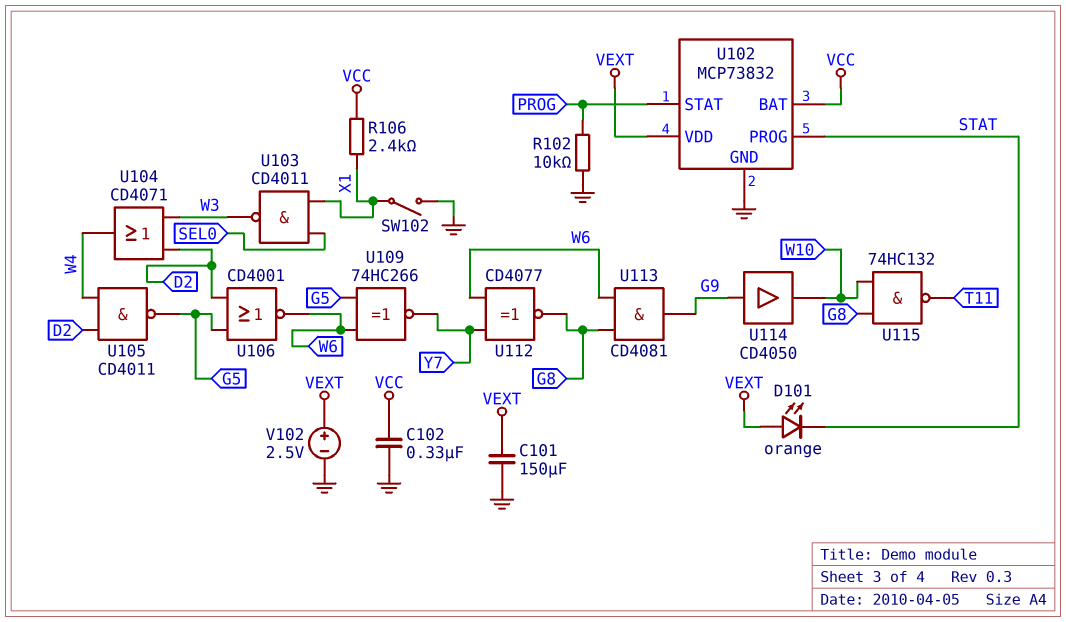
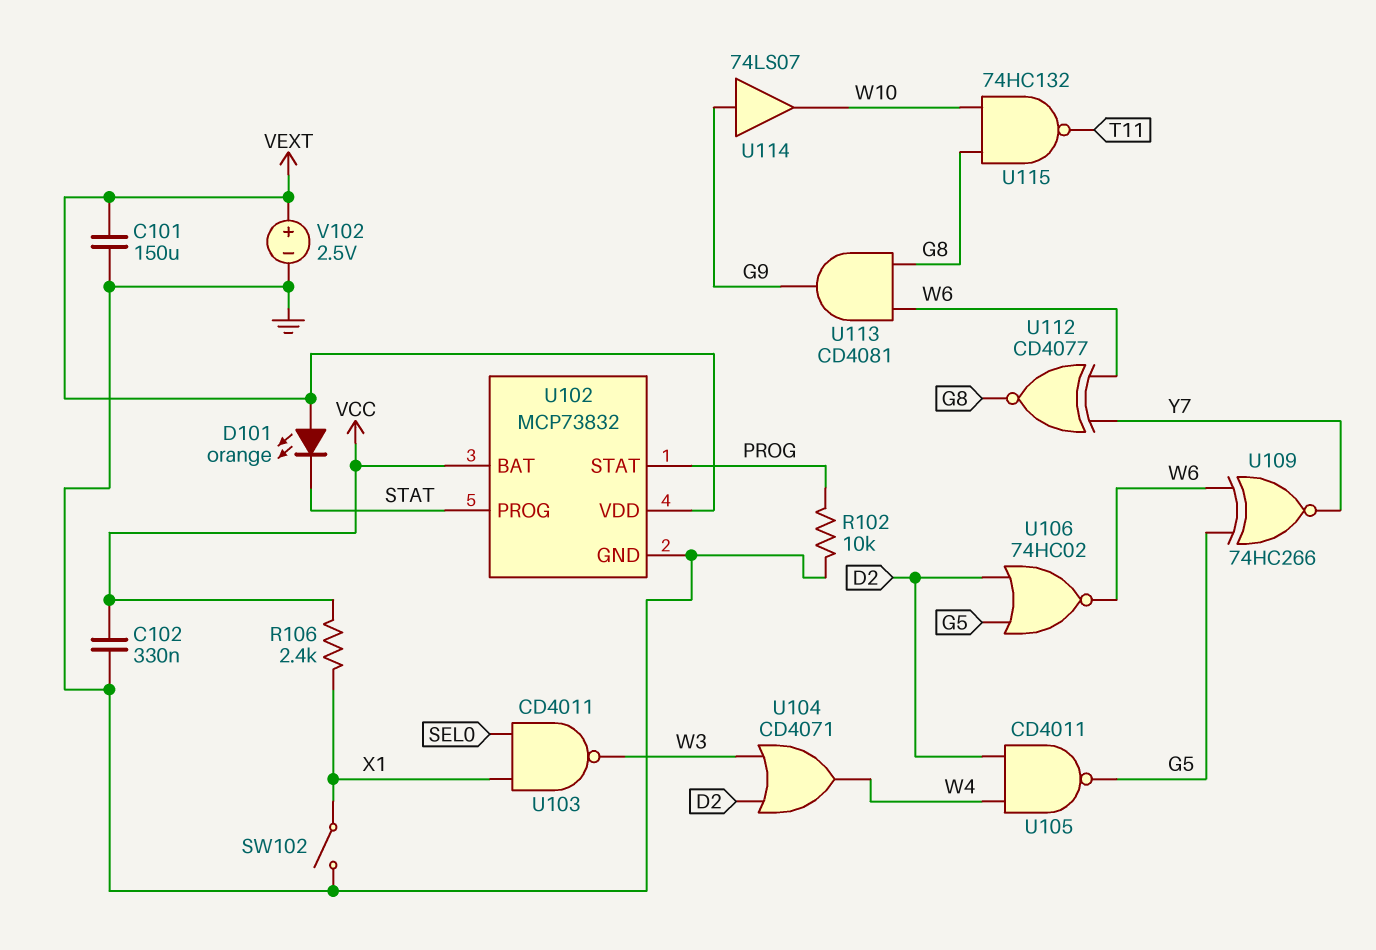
U106: NOR CD4001 (in D2, in G5, out W6) -> NOR 74HC02 (in D2, in G5, out W6)
U114: buffer CD4050 (in G9, out W10) -> buffer 74LS07 (in G9, out W10)

